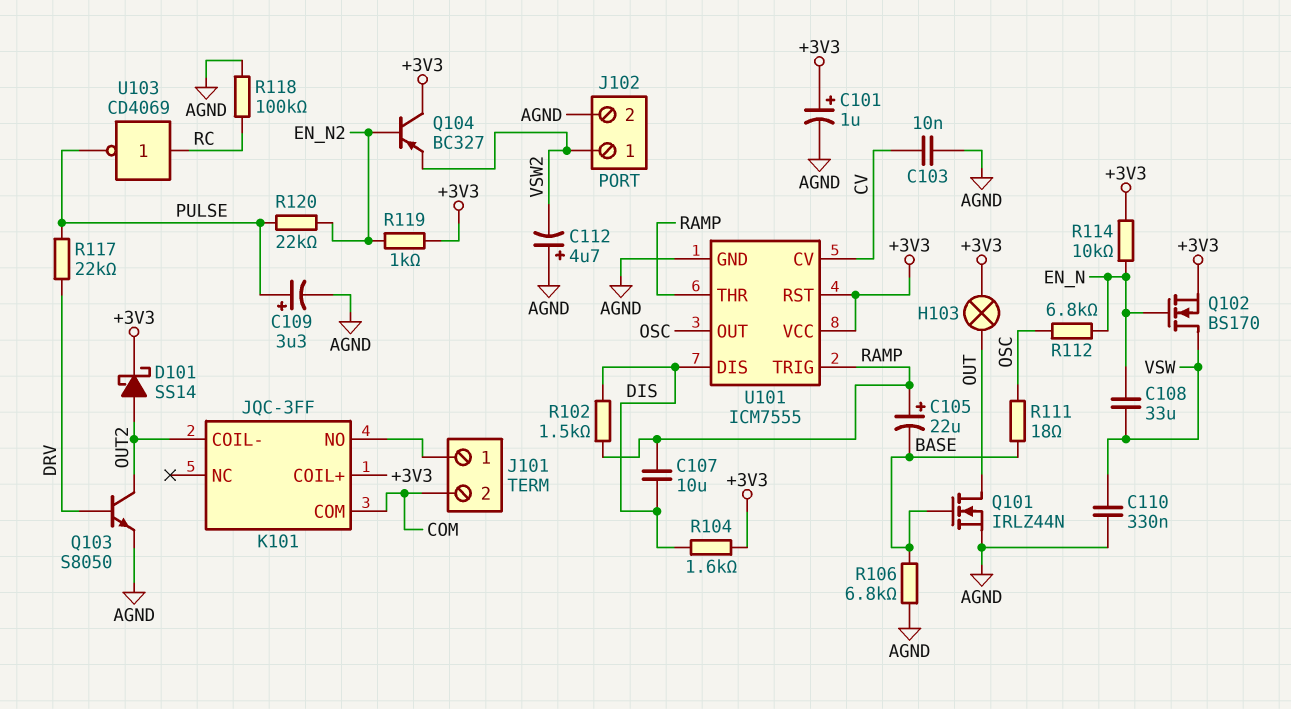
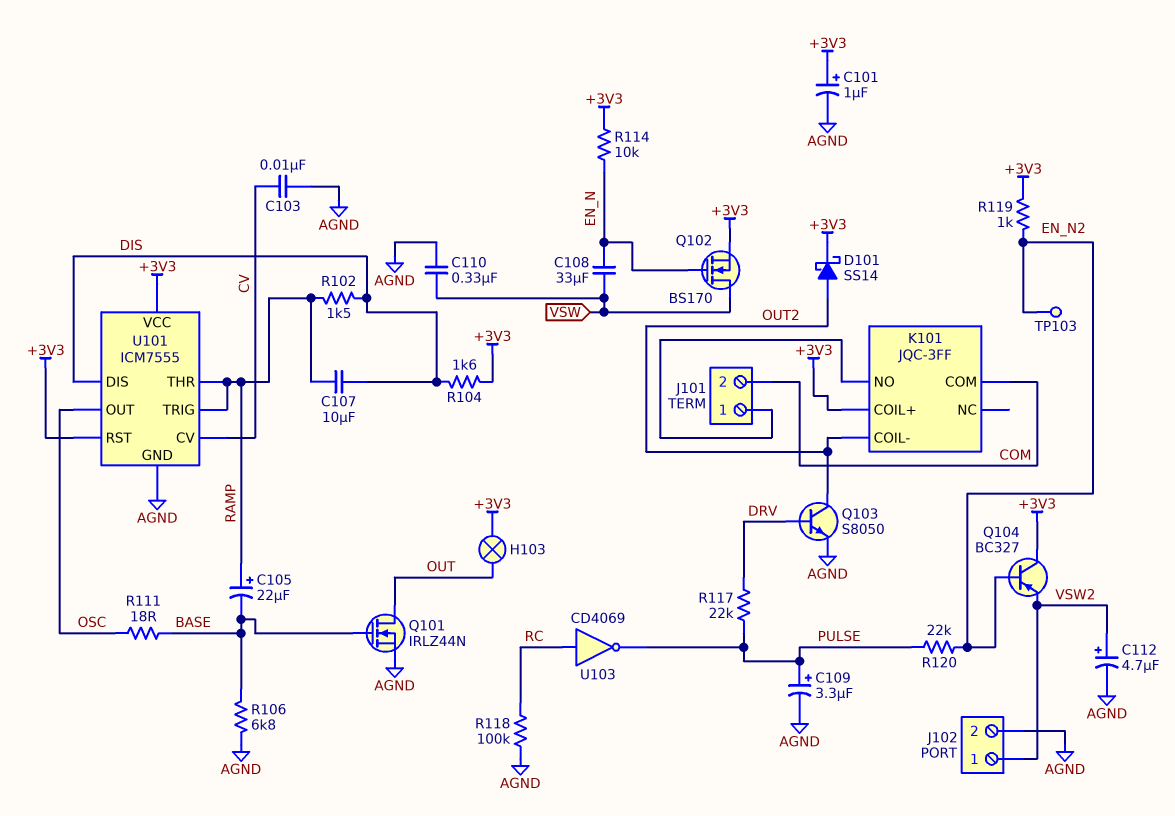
C112: 4.7uF (plus AGND, minus VSW2) -> 4.7uF (plus VSW2, minus AGND)
R112: 6.8k (EN_N, OSC) -> none
TP103: none -> test point (EN_N2)

